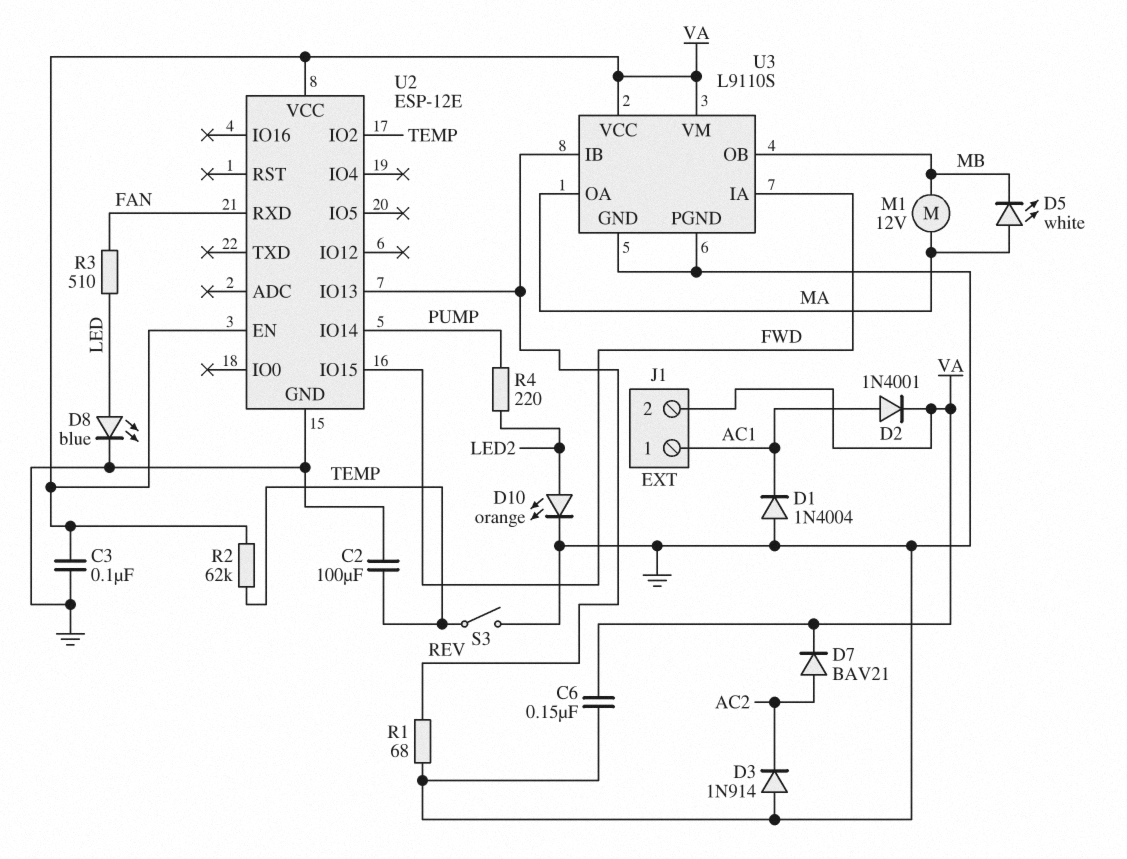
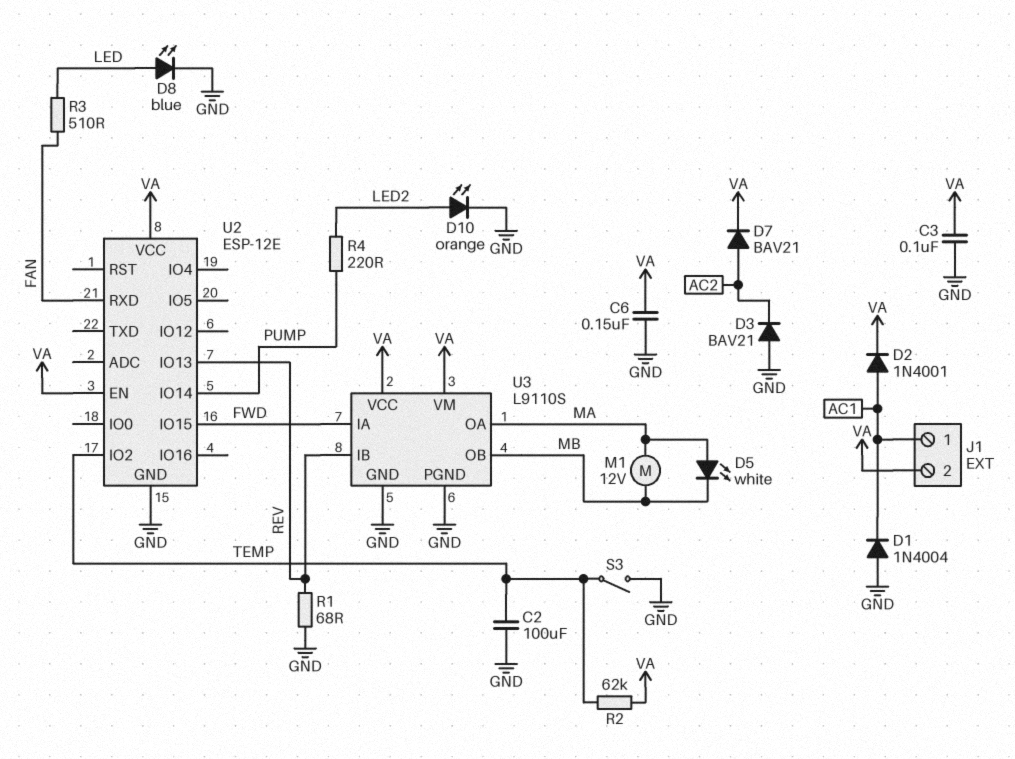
D3: diode 1N914 (A GND, K AC2) -> diode BAV21 (A GND, K AC2)

